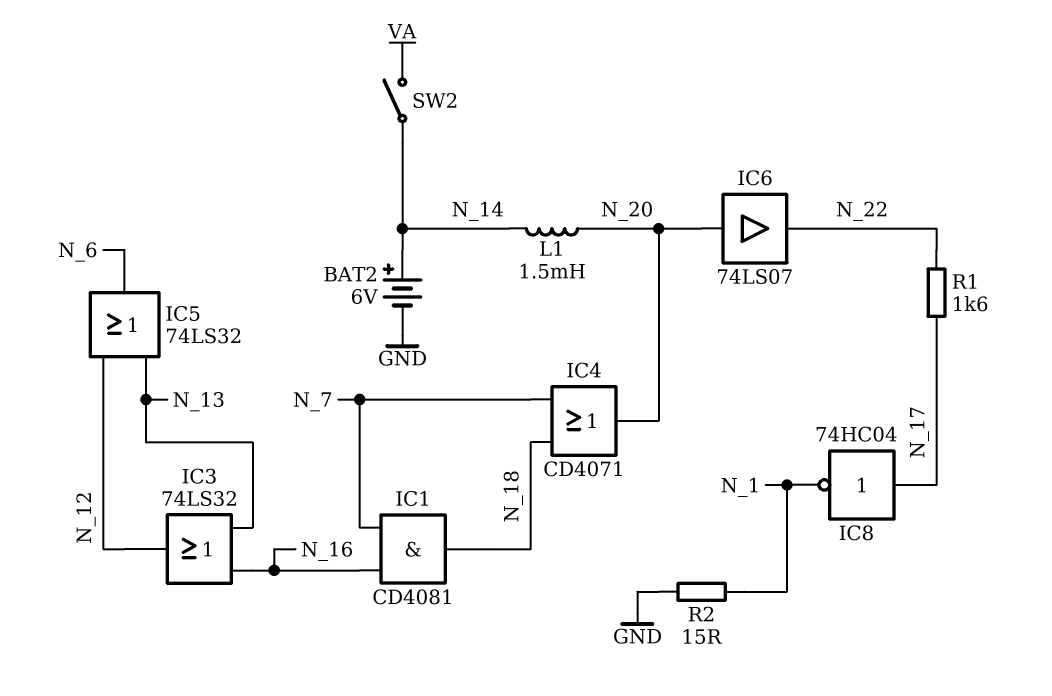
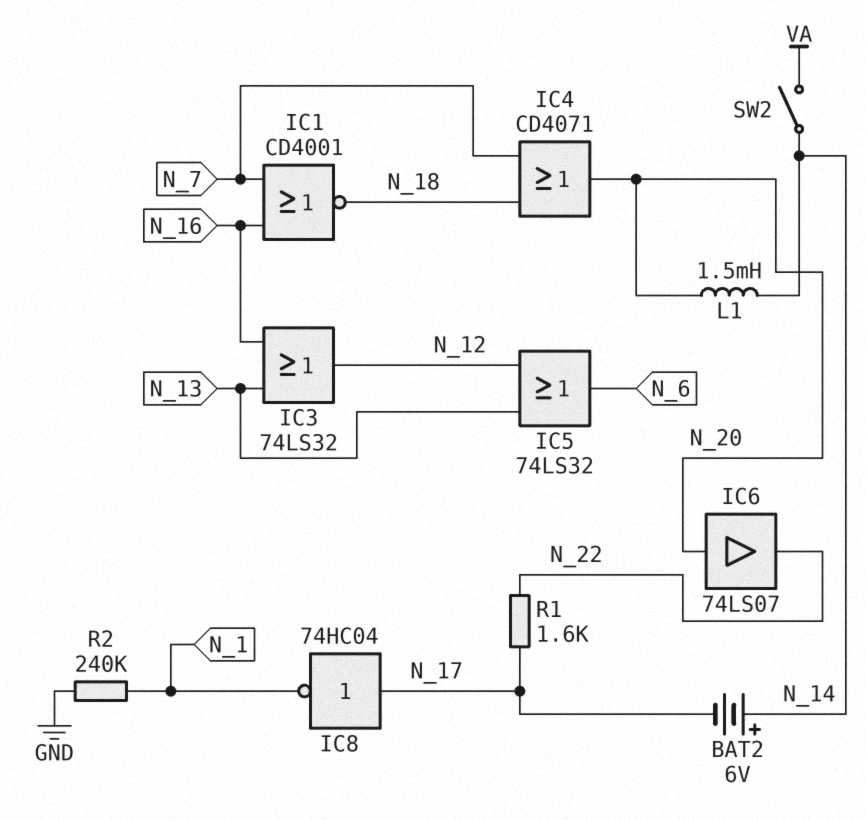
BAT2: 6V (plus N_14, minus GND) -> 6V (plus N_14, minus N_17)
IC1: AND CD4081 (in N_7, in N_16, out N_18) -> NOR CD4001 (in N_7, in N_16, out N_18)
R2: 15 (GND, N_1) -> 240k (GND, N_1)

